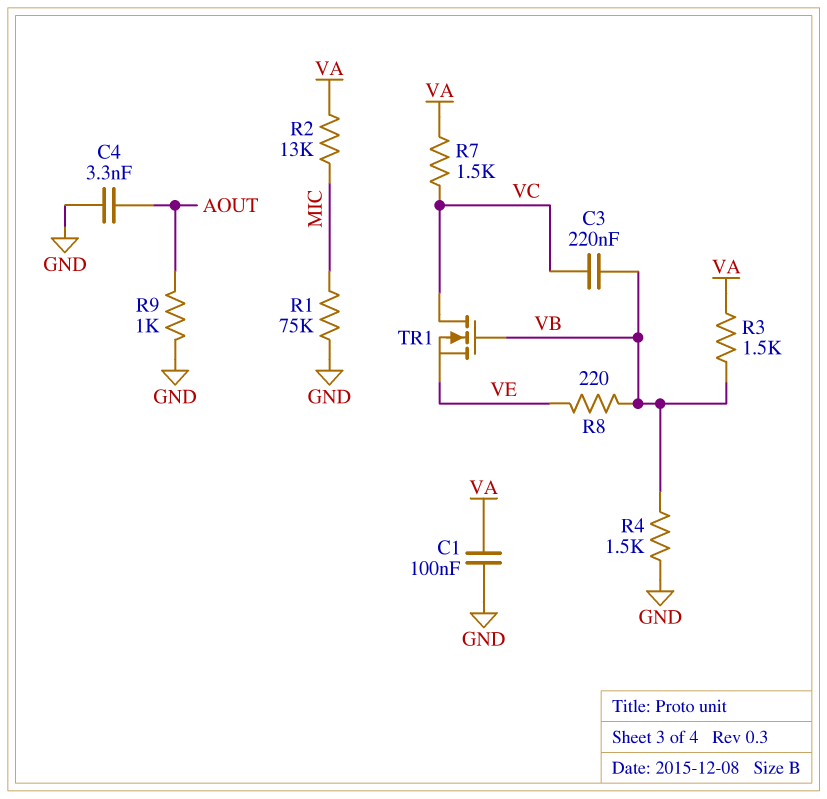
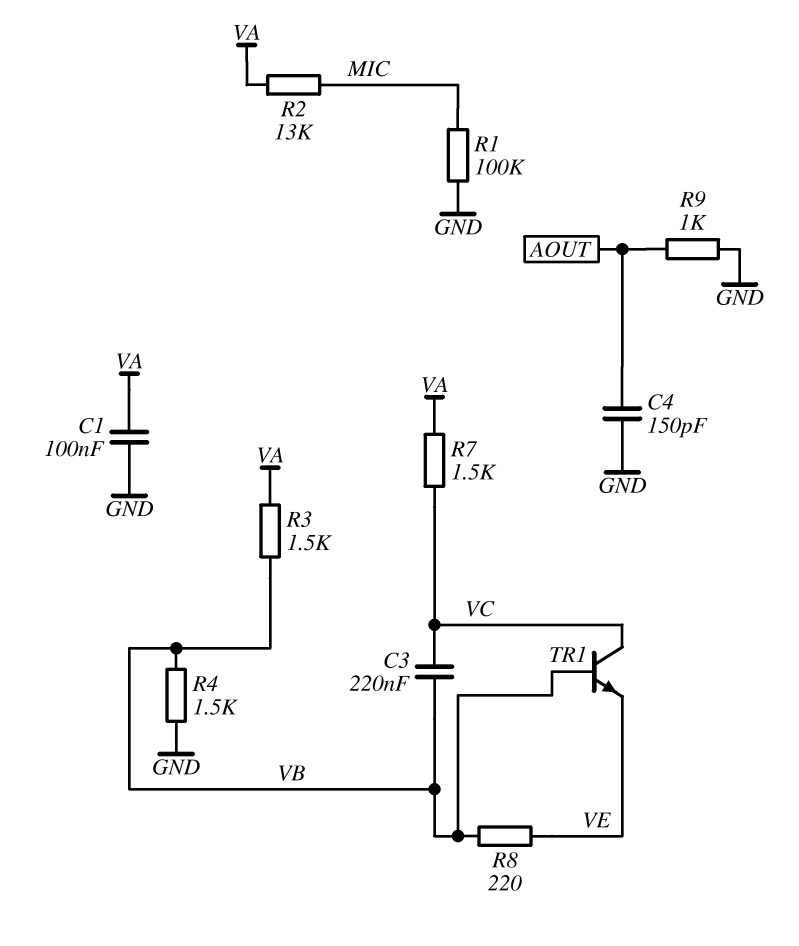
C4: 3.3nF (AOUT, GND) -> 150pF (AOUT, GND)
R1: 75k (GND, MIC) -> 100k (GND, MIC)
TR1: NMOS (G VB, D VC, S VE) -> NPN (B VB, C VC, E VE)

